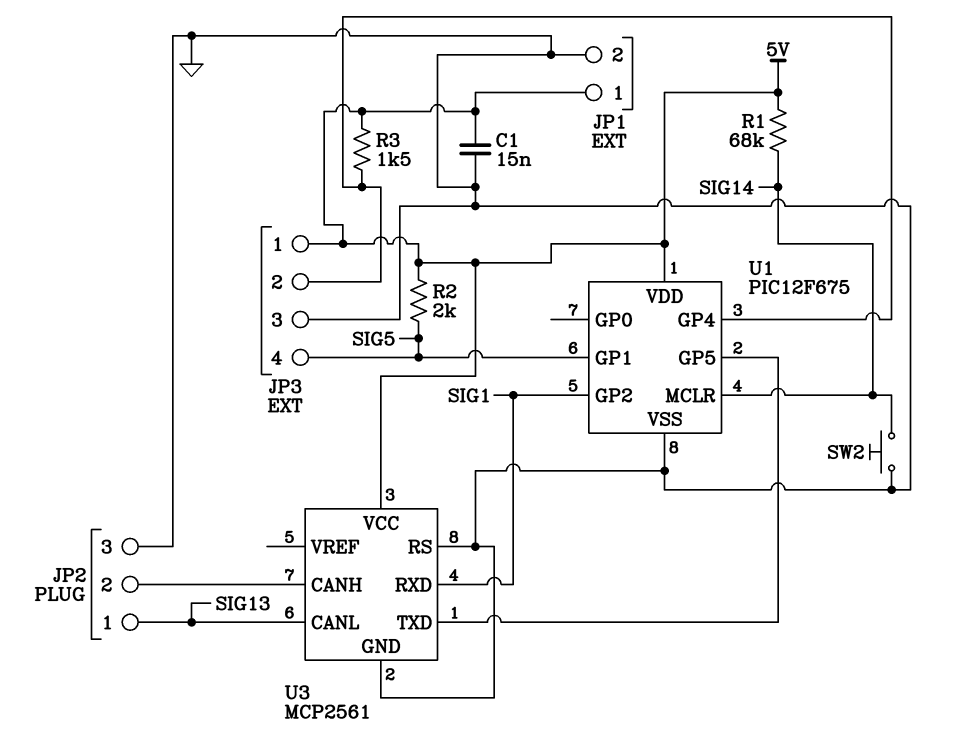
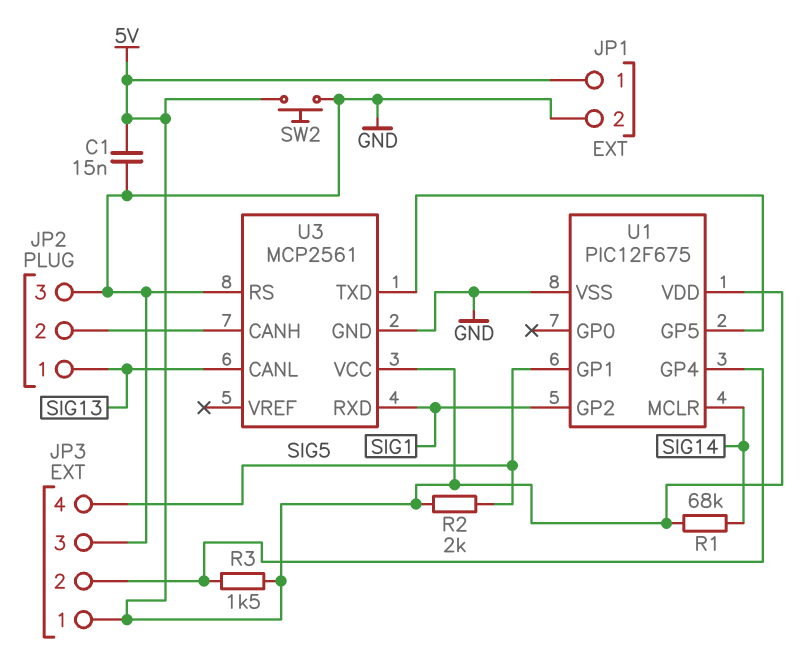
SW2: button (GND, SIG14) -> button (5V, GND)

